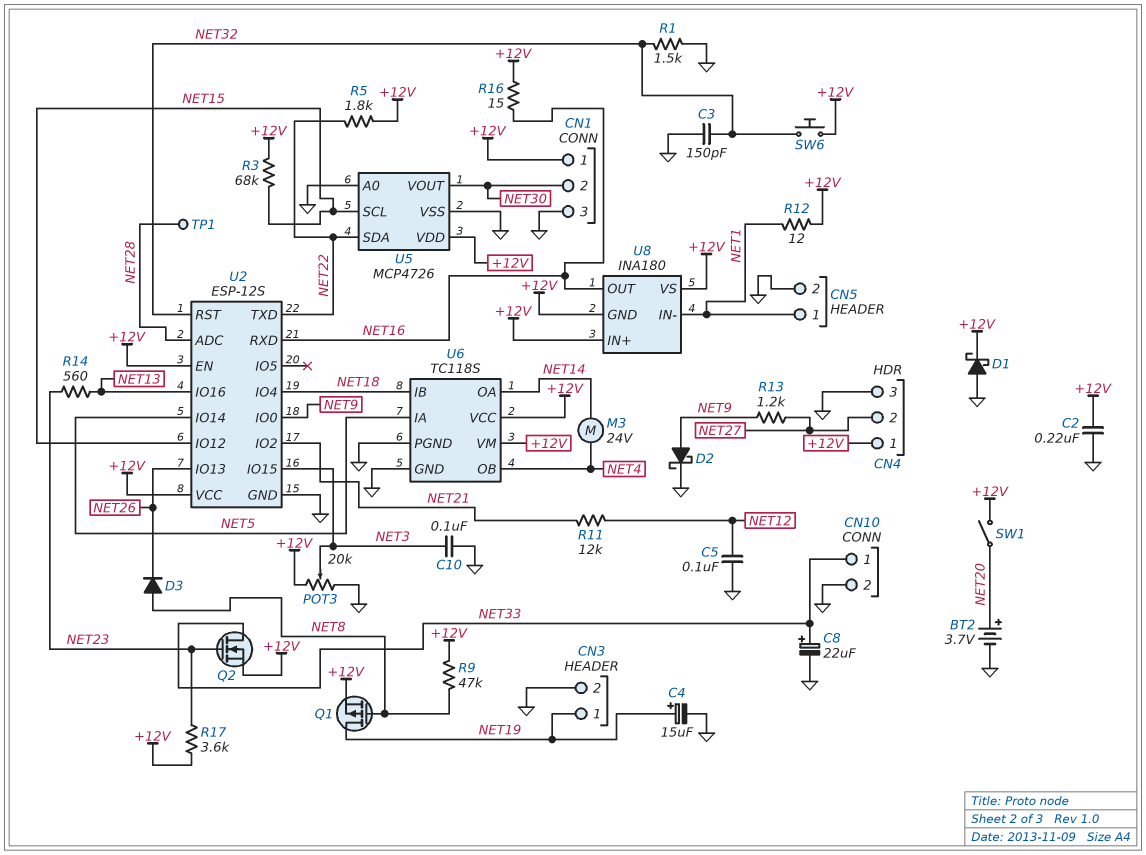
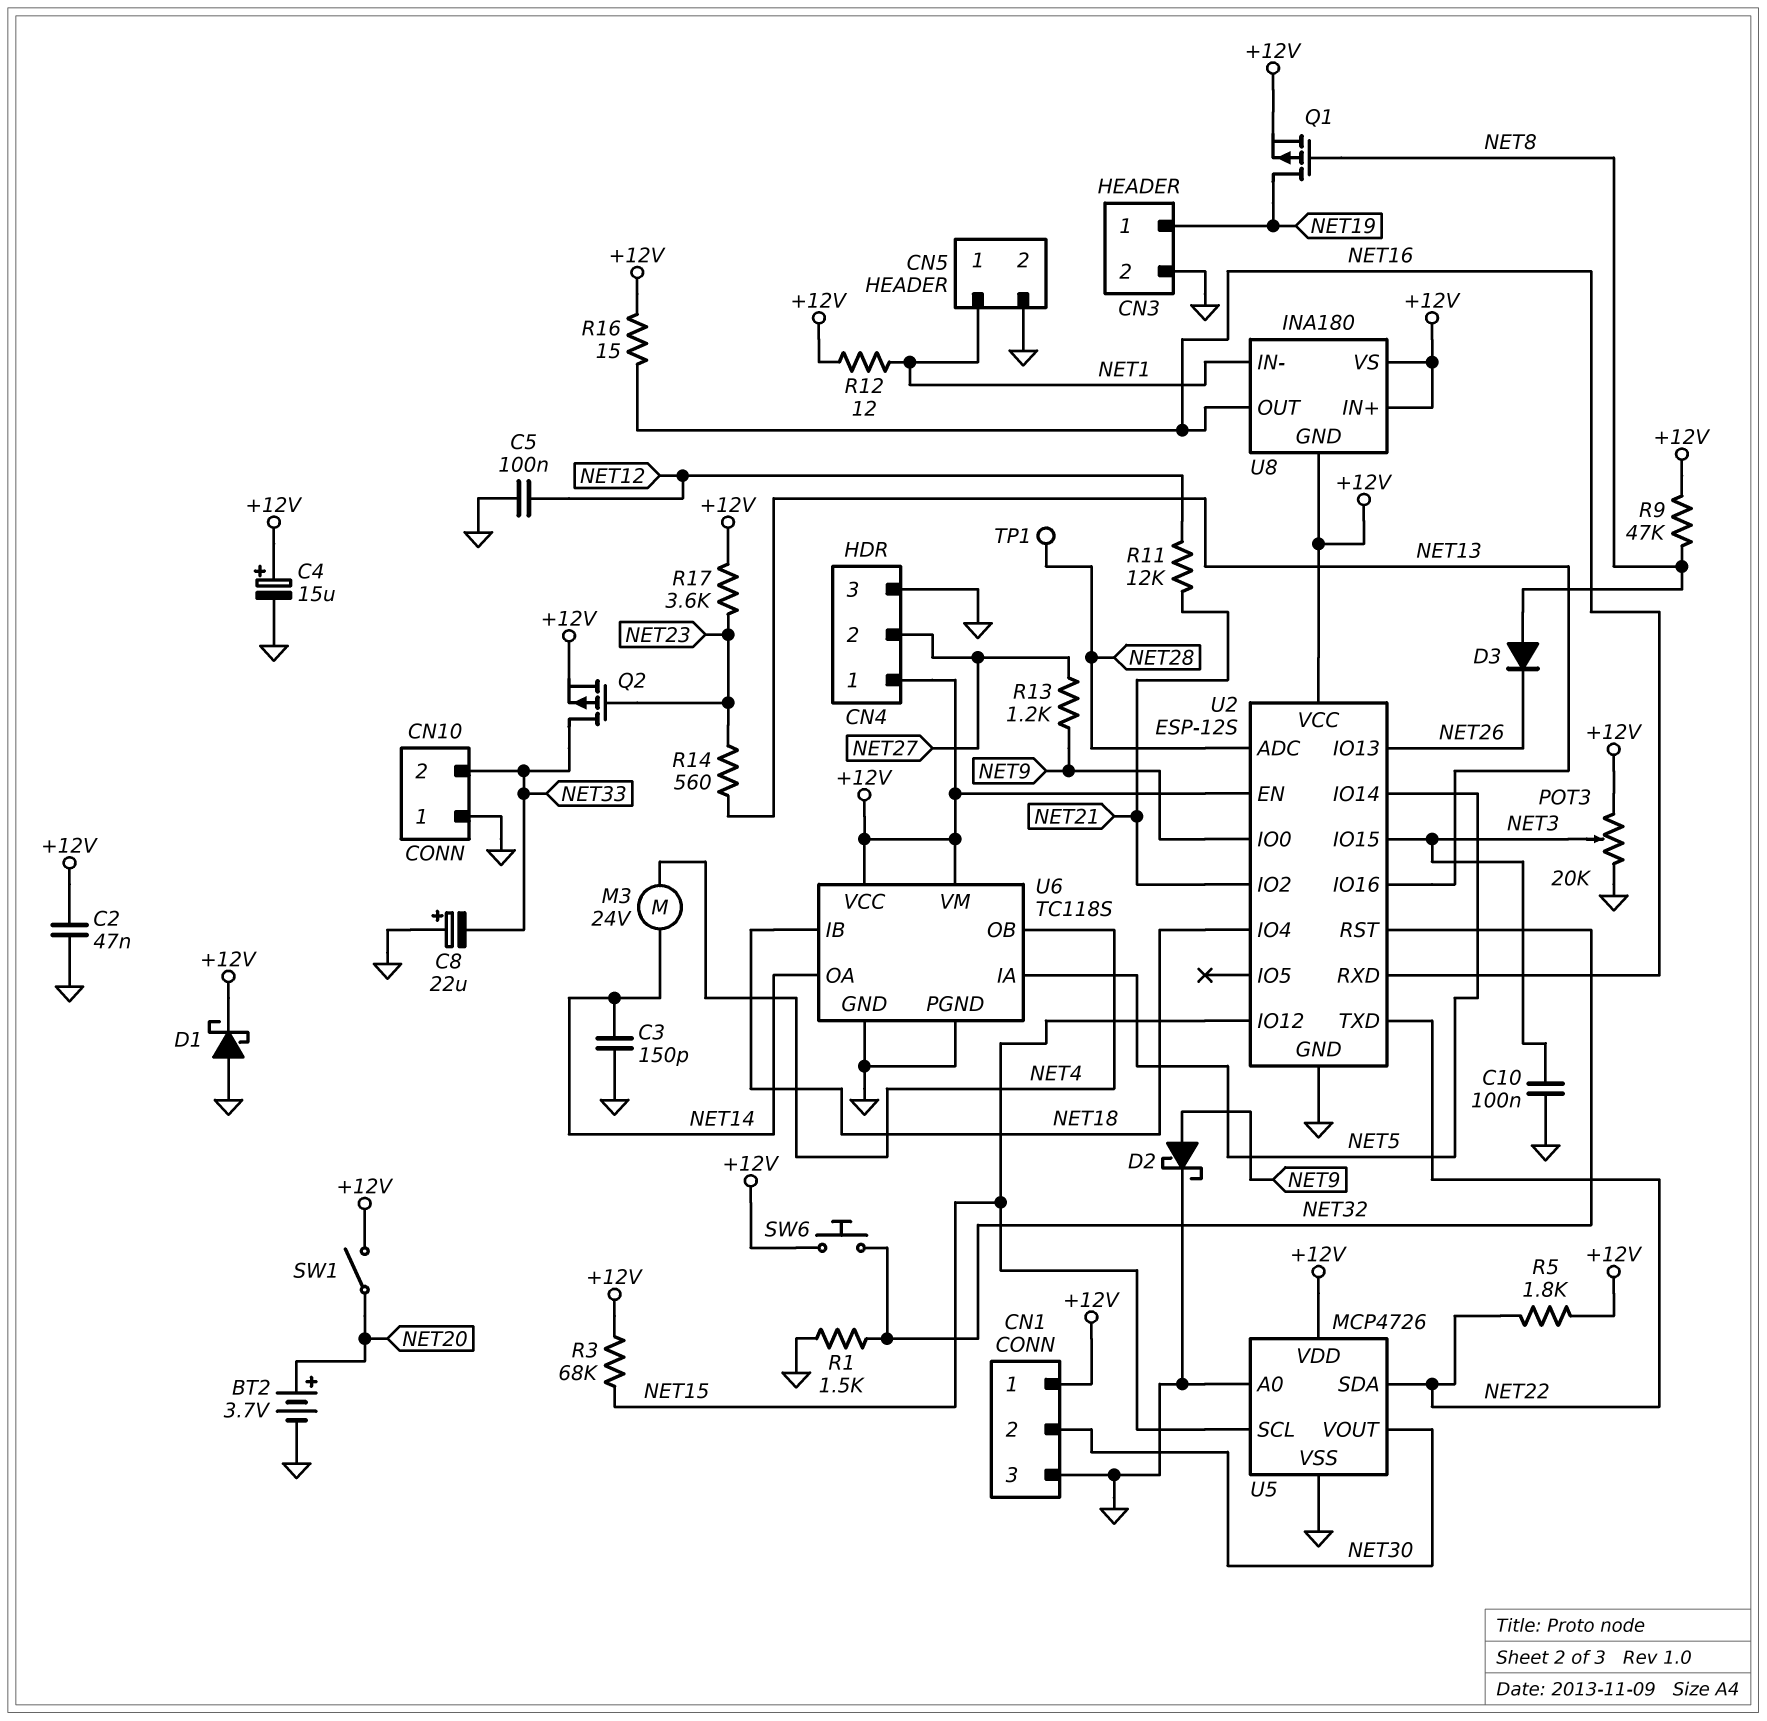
C2: 220nF (+12V, GND) -> 47nF (+12V, GND)
C3: 150pF (GND, NET32) -> 150pF (GND, NET14)
C4: 15uF (plus NET19, minus GND) -> 15uF (plus +12V, minus GND)
C8: 22uF (plus NET33, minus GND) -> 22uF (plus GND, minus NET33)
CN10 pin 1: NET33 -> GND
CN10 pin 2: GND -> NET33
Q2: NMOS (G NET23, D NET33, S +12V) -> PMOS (G NET23, D NET33, S +12V)

